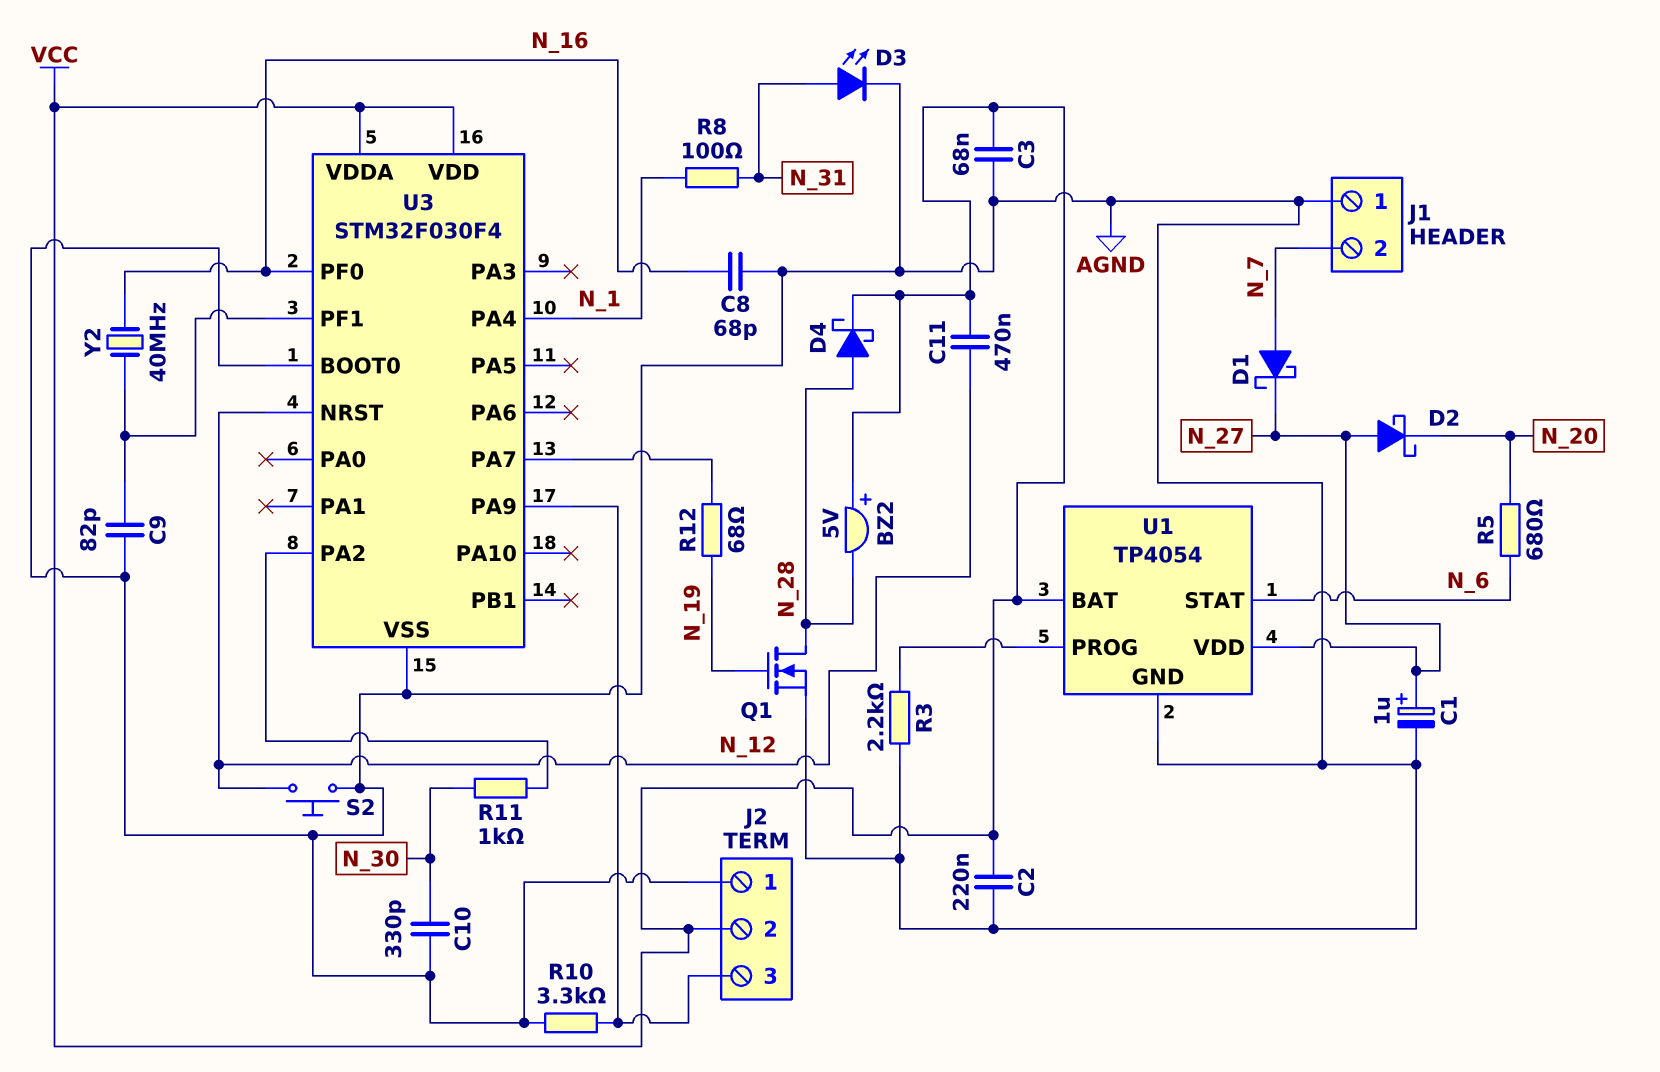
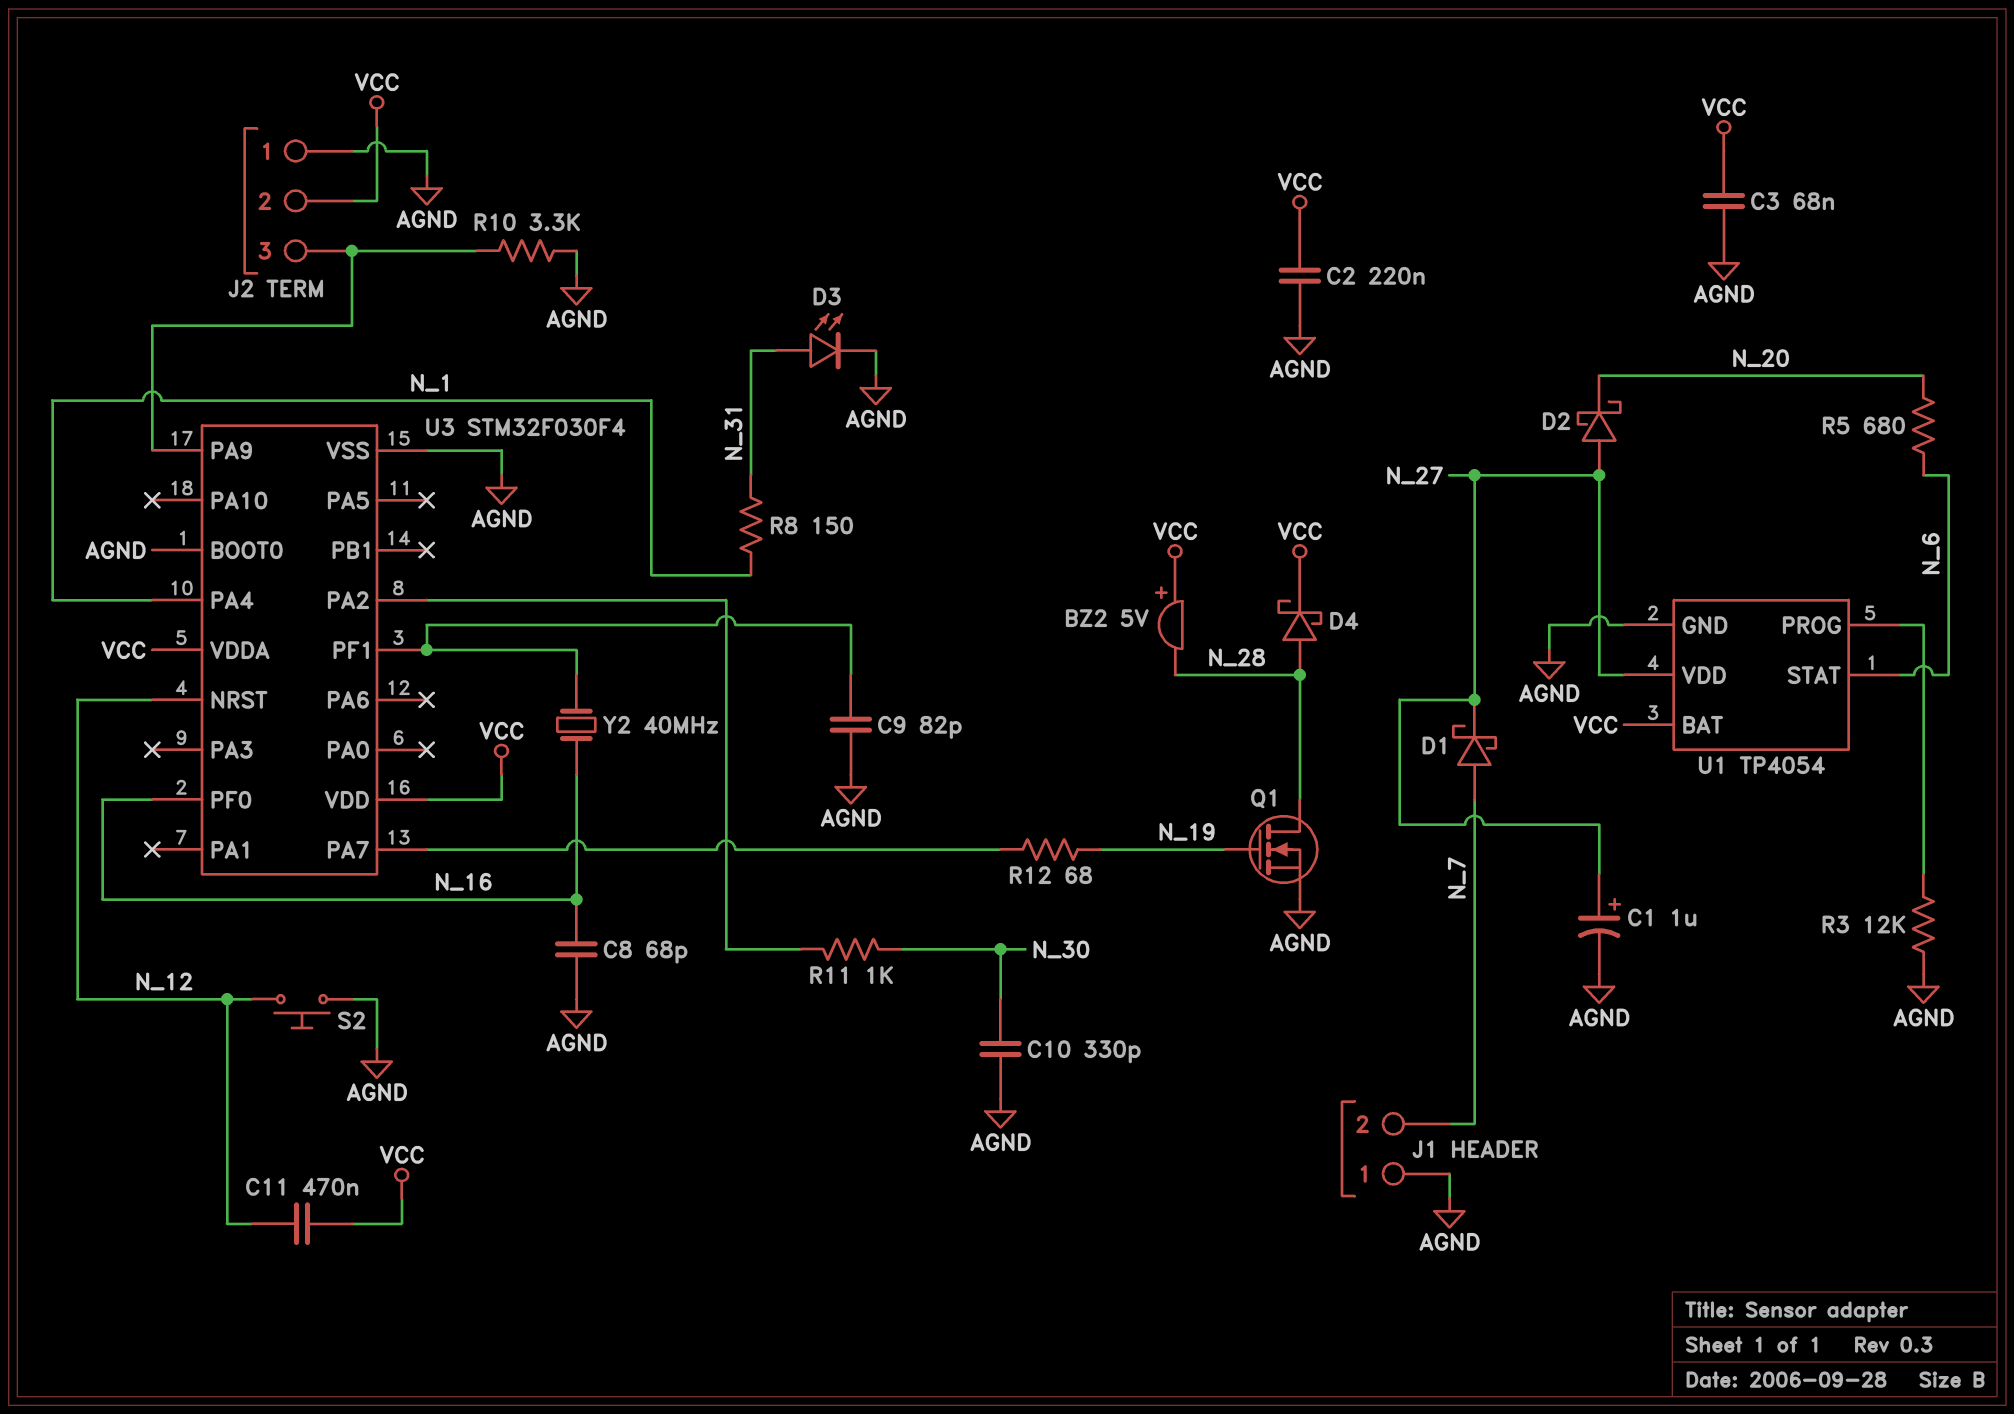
R3: 2.2k (AGND, U1/PROG) -> 12k (AGND, U1/PROG)
R8: 100 (N_1, N_31) -> 150 (N_1, N_31)

